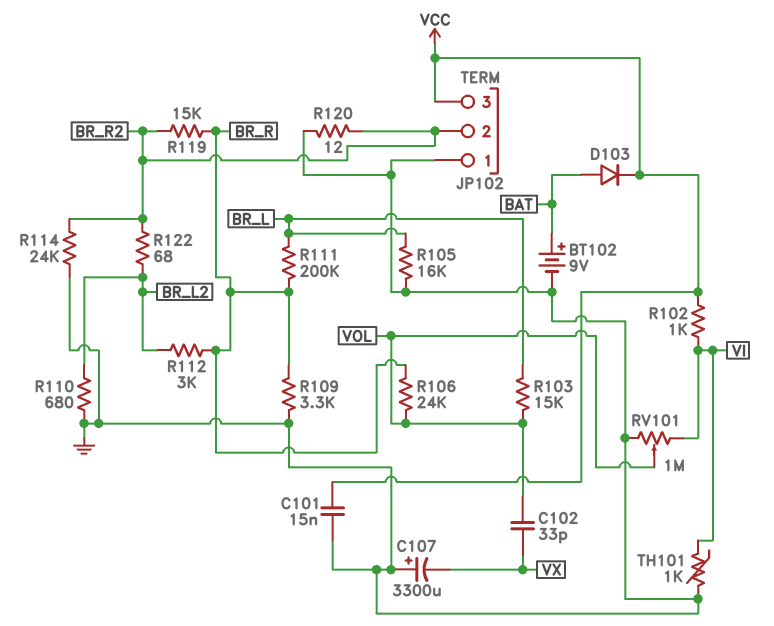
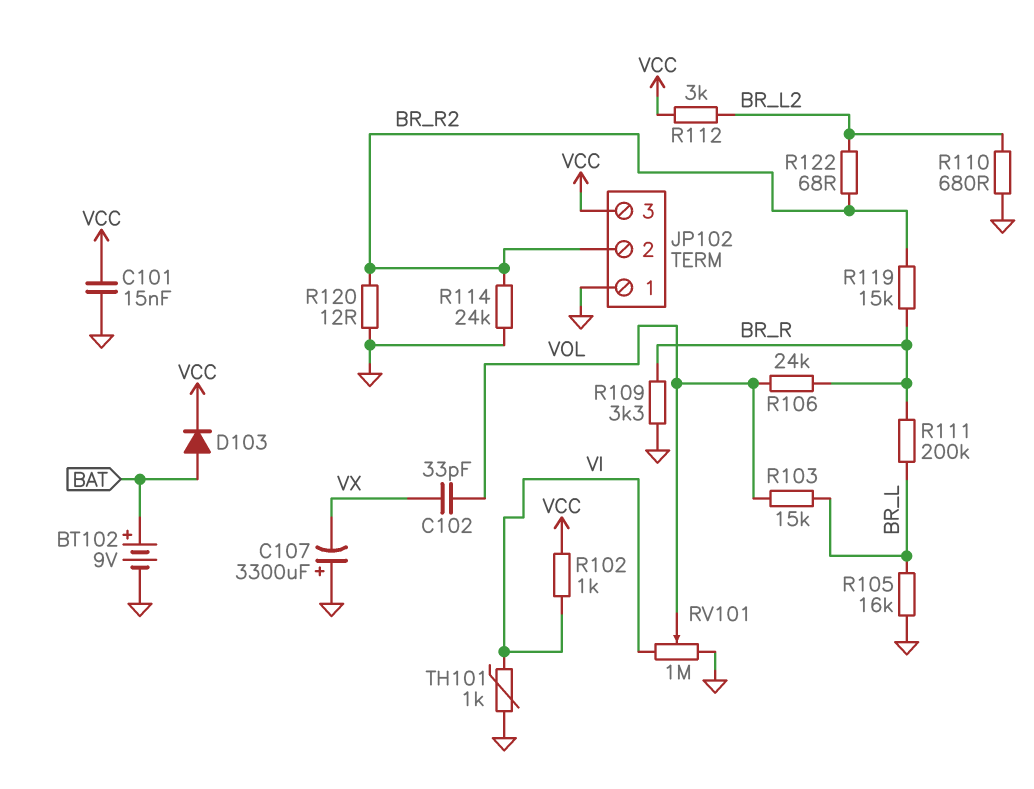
R112: 3k (BR_L2, BR_R) -> 3k (BR_L2, VCC)

